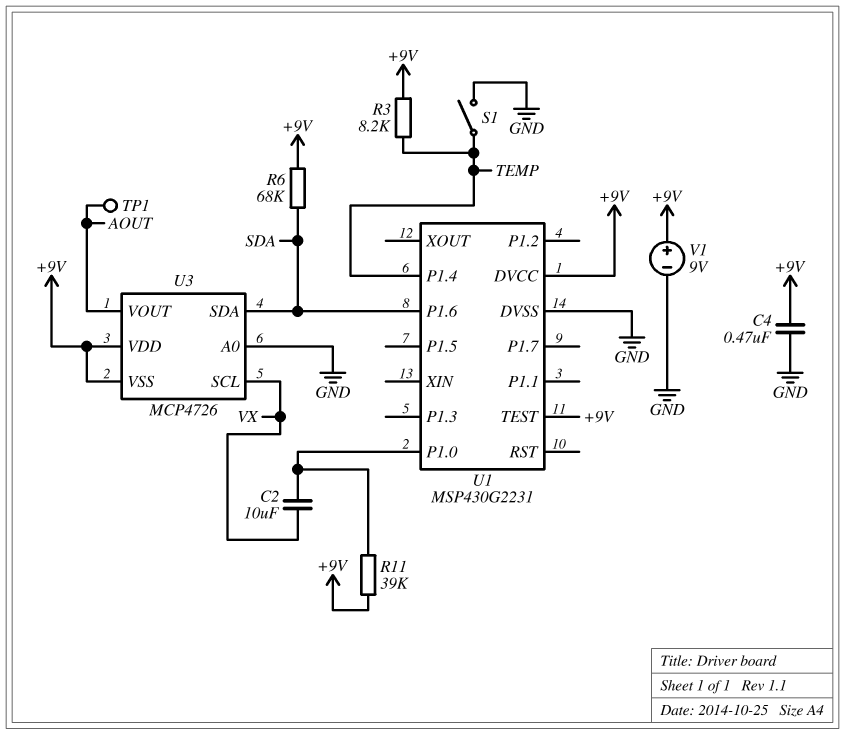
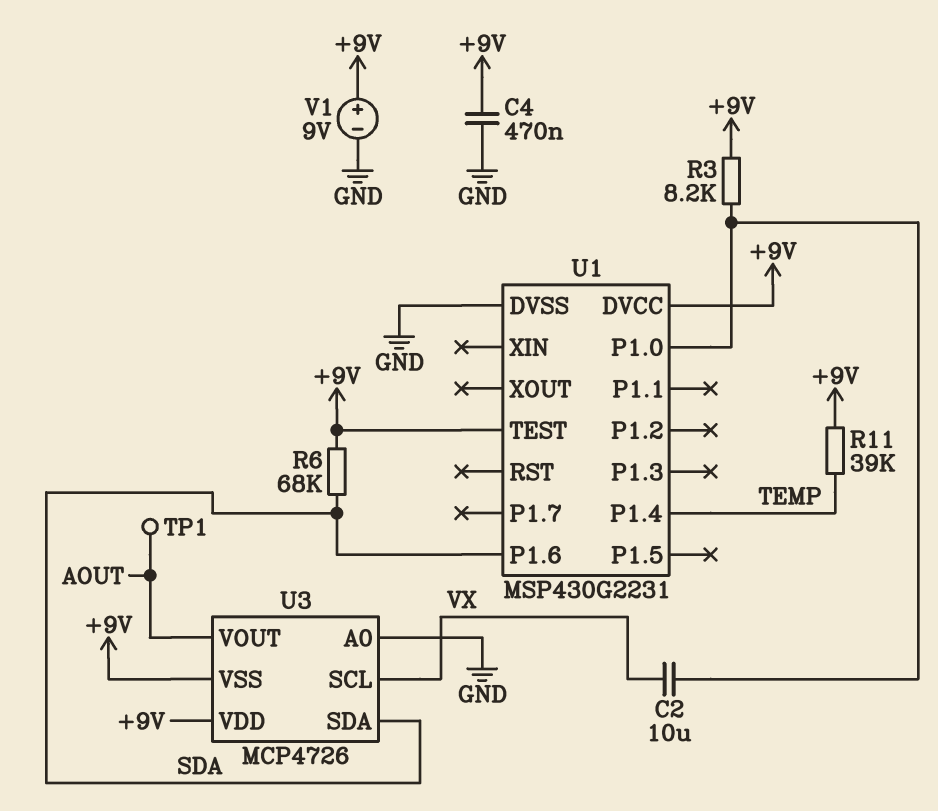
R3: 8.2k (+9V, TEMP) -> 8.2k (+9V, U1/P1.0)
R11: 39k (+9V, U1/P1.0) -> 39k (+9V, TEMP)
S1: switch (GND, TEMP) -> none

